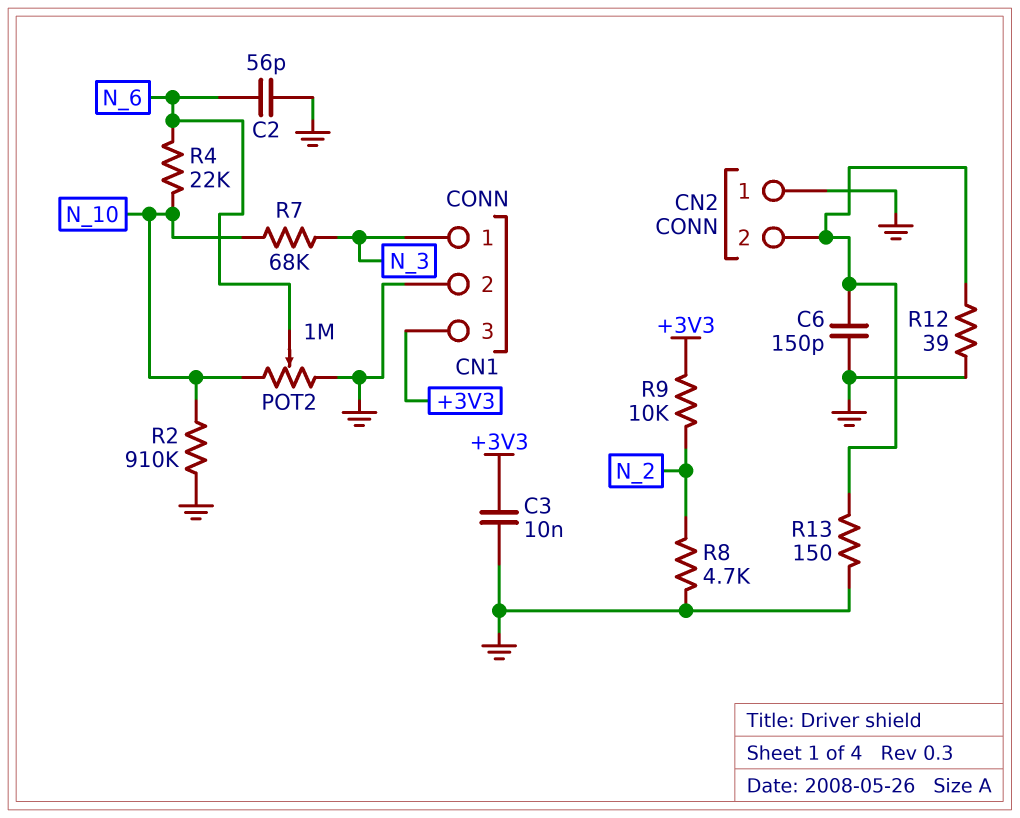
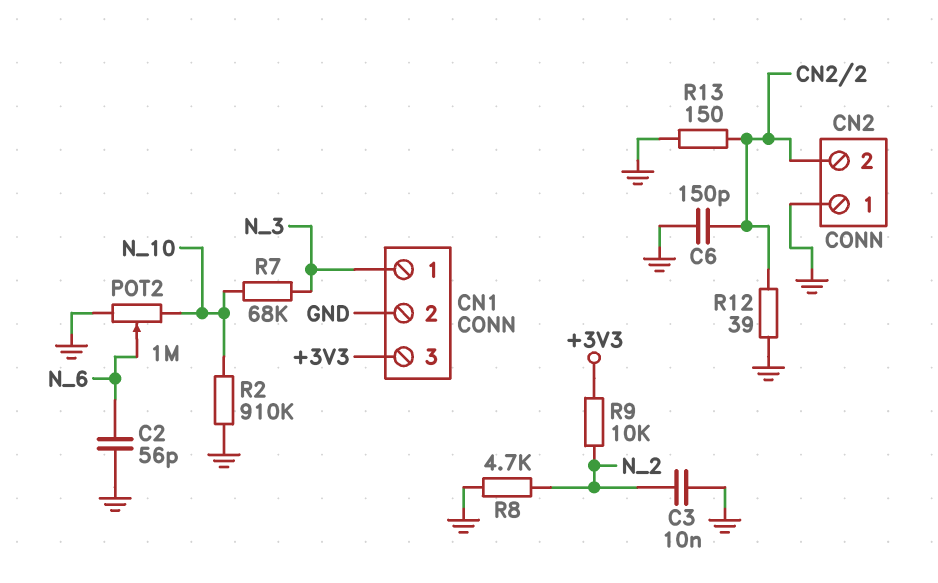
C3: 10nF (+3V3, GND) -> 10nF (GND, N_2)
R4: 22k (N_6, N_10) -> none

